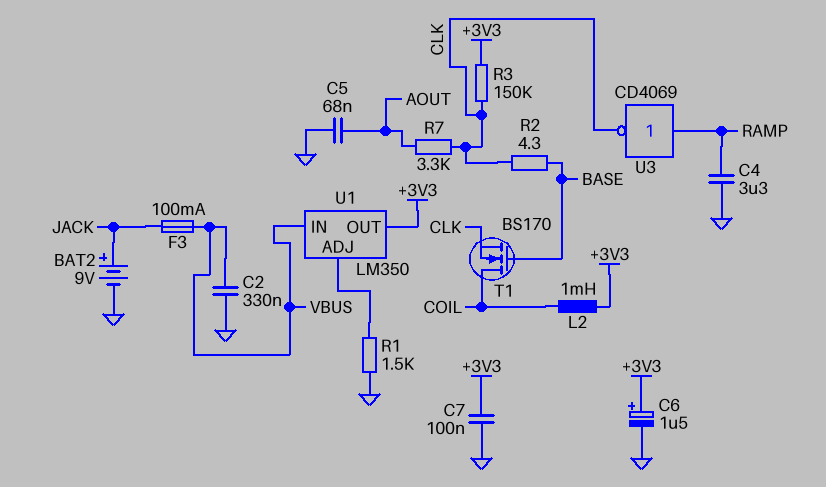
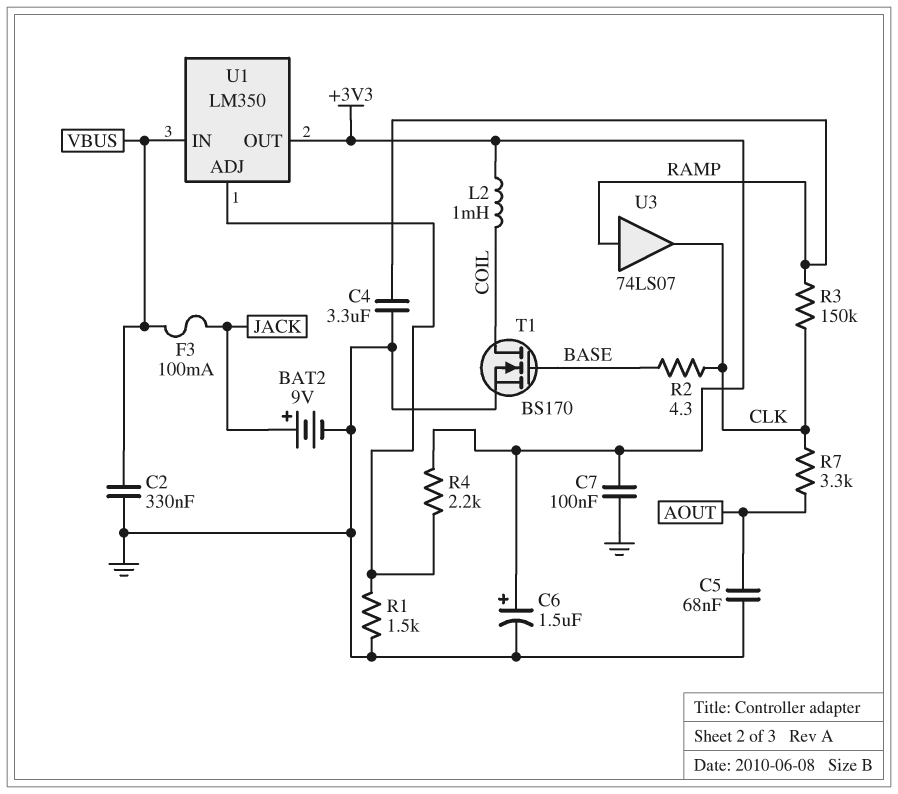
R3: 150k (+3V3, CLK) -> 150k (CLK, RAMP)
R4: none -> 2.2k (+3V3, U1/ADJ)
T1: NMOS BS170 (G BASE, D COIL, S CLK) -> NMOS BS170 (G BASE, D COIL, S GND)
U3: NOT CD4069 (in RAMP, out CLK) -> buffer 74LS07 (in RAMP, out CLK)

